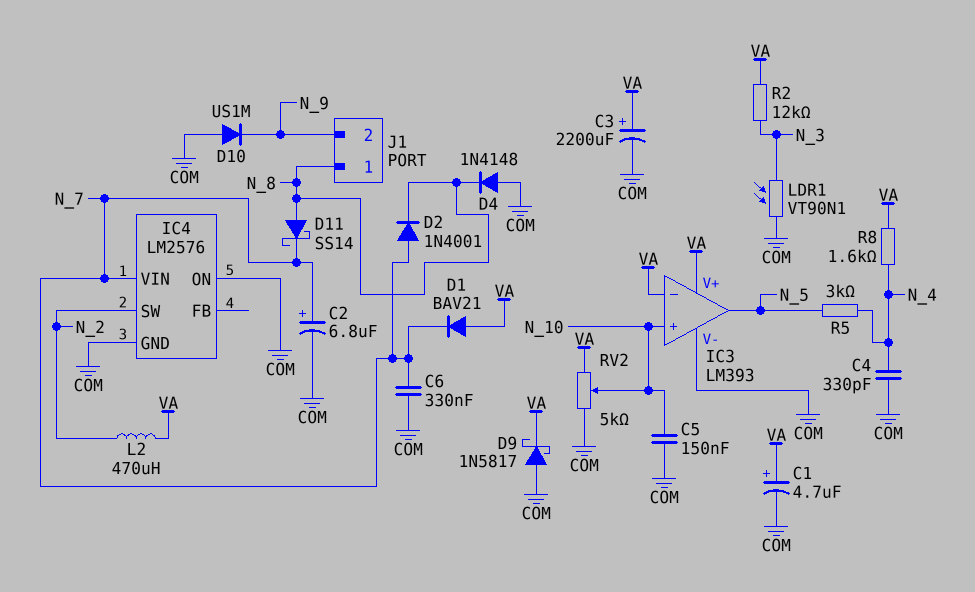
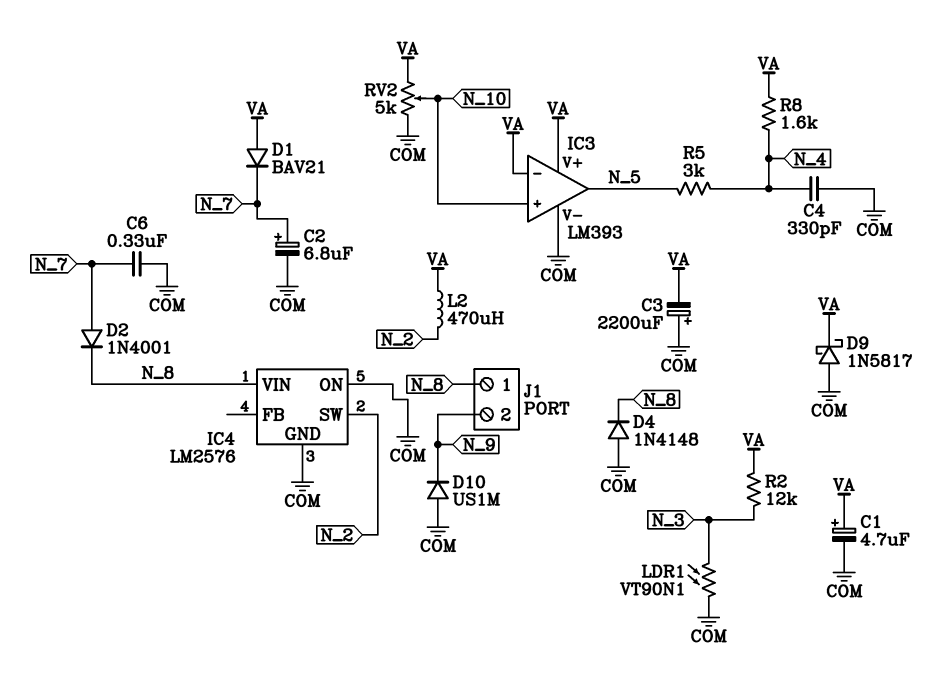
C3: 2200uF (plus VA, minus COM) -> 2200uF (plus COM, minus VA)
C5: 150nF (COM, N_10) -> none
D11: schottky SS14 (A N_8, K N_7) -> none
IC4 pin VIN: N_7 -> N_8

